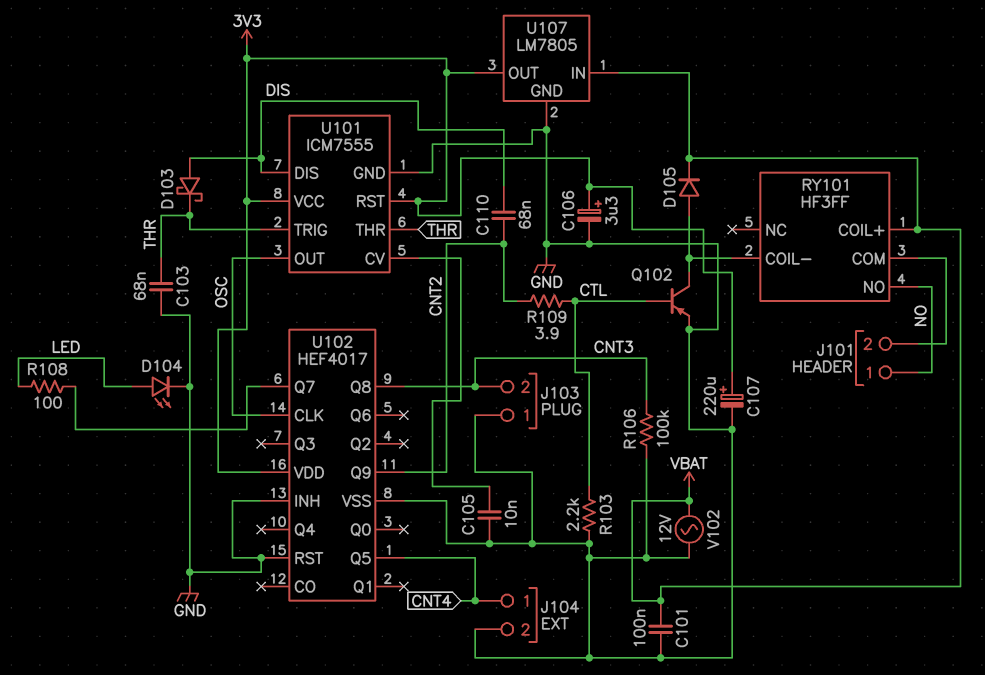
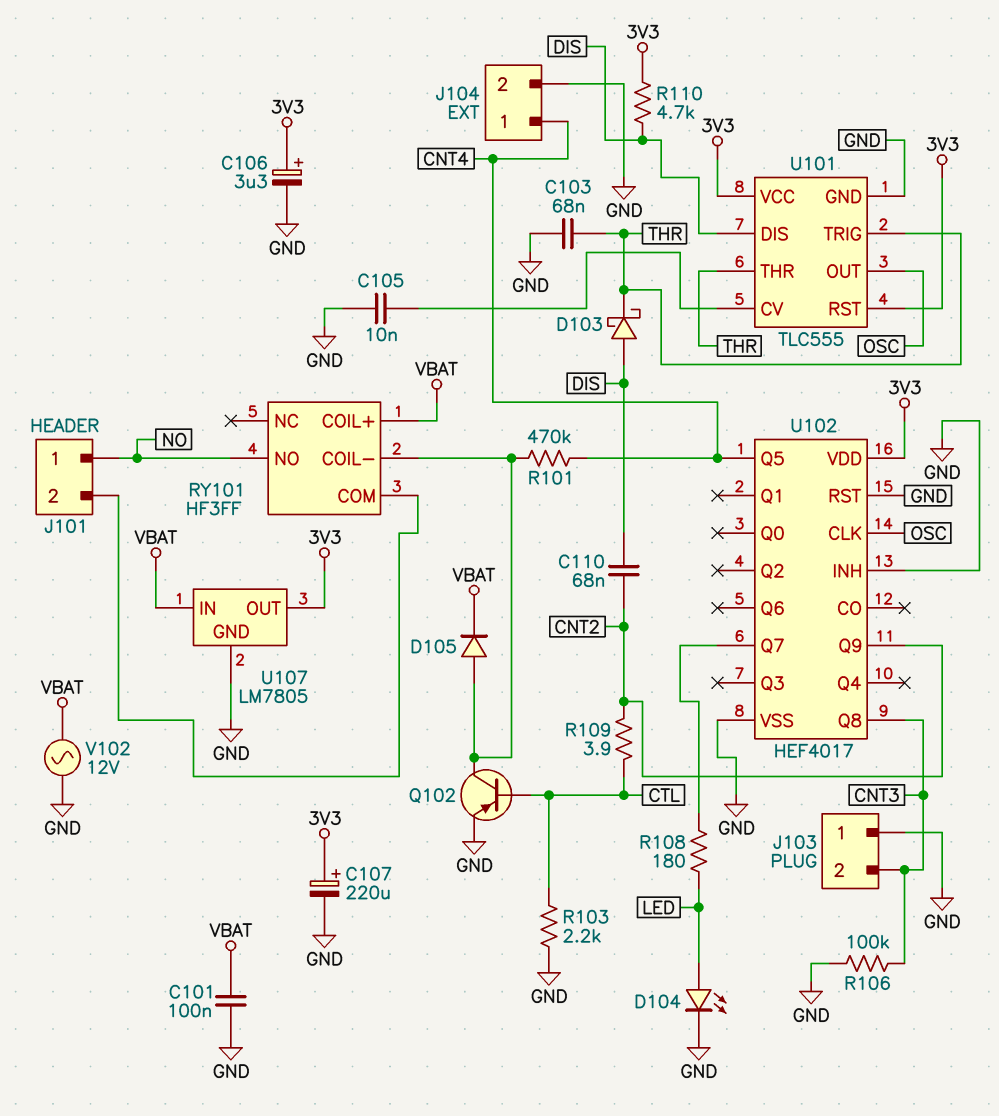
R101: none -> 470k (CNT4, RY101/COIL-)
R108: 100 (LED, U102/Q7) -> 180 (LED, U102/Q7)
R110: none -> 4.7k (3V3, DIS)
U101: ICM7555 -> TLC555

